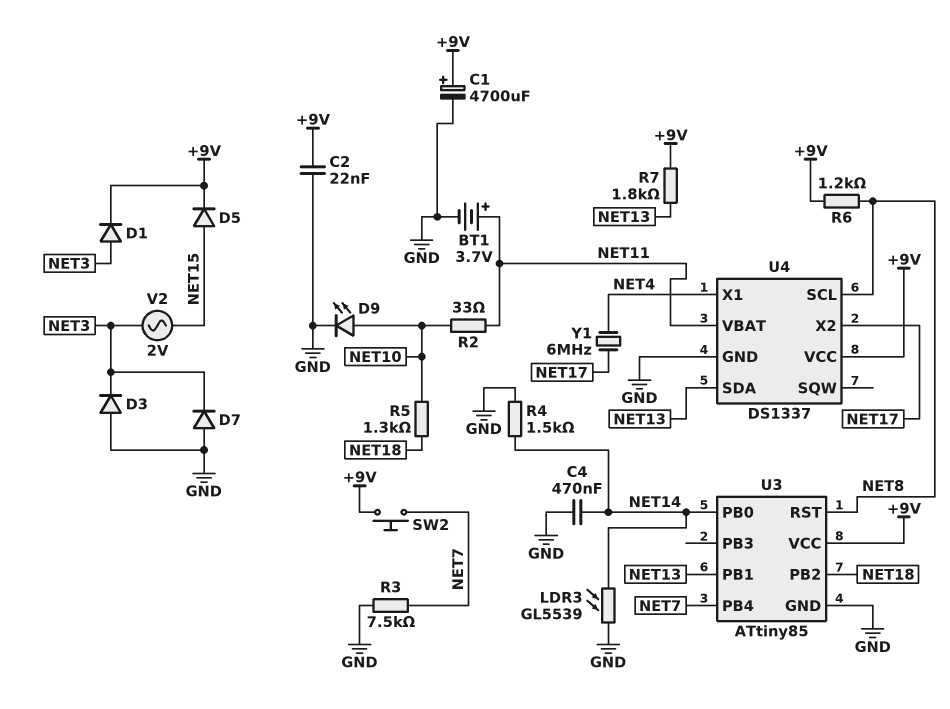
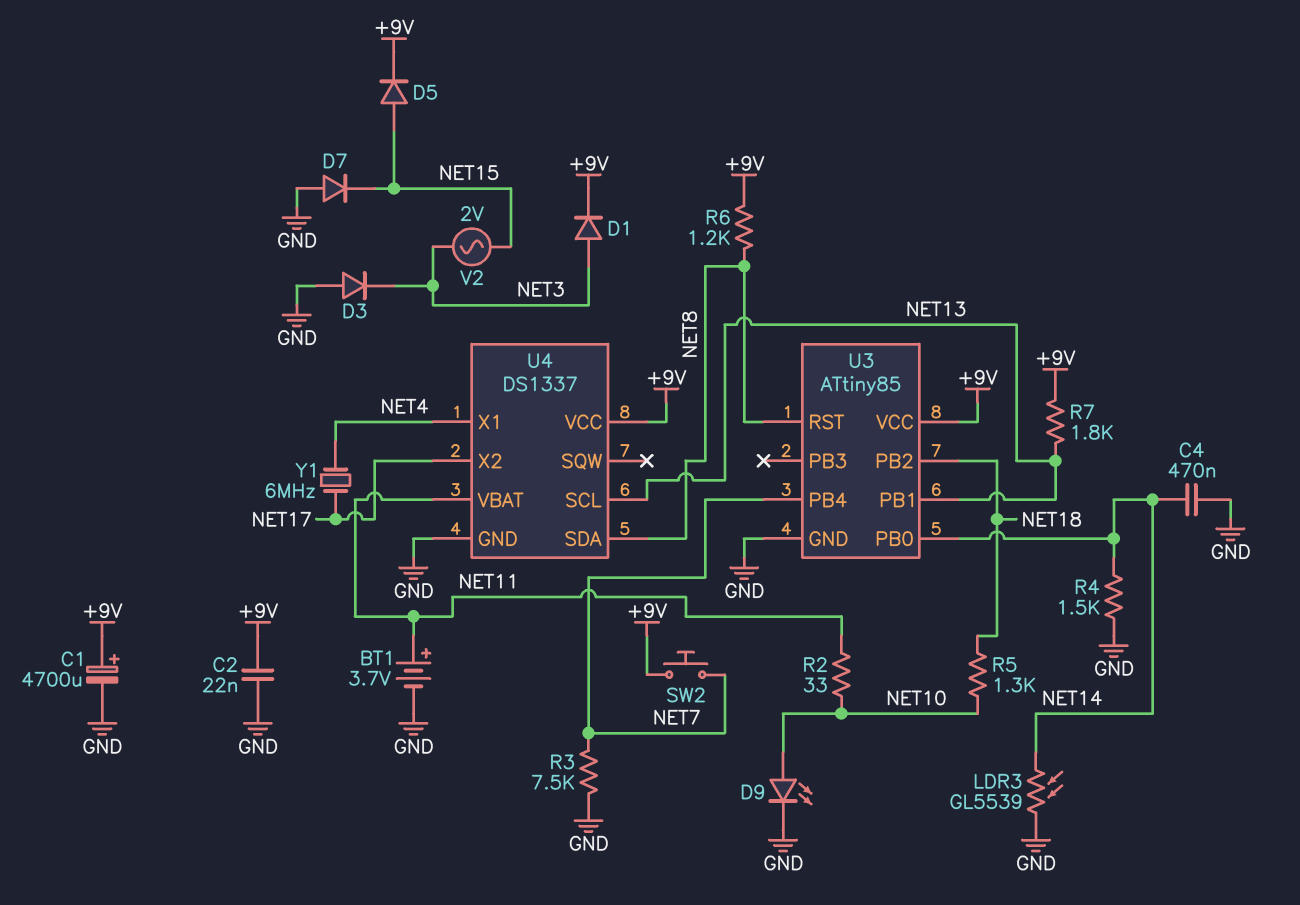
D7: diode (A GND, K NET3) -> diode (A GND, K NET15)
U4 pin SCL: NET8 -> NET13
U4 pin SDA: NET13 -> NET8

